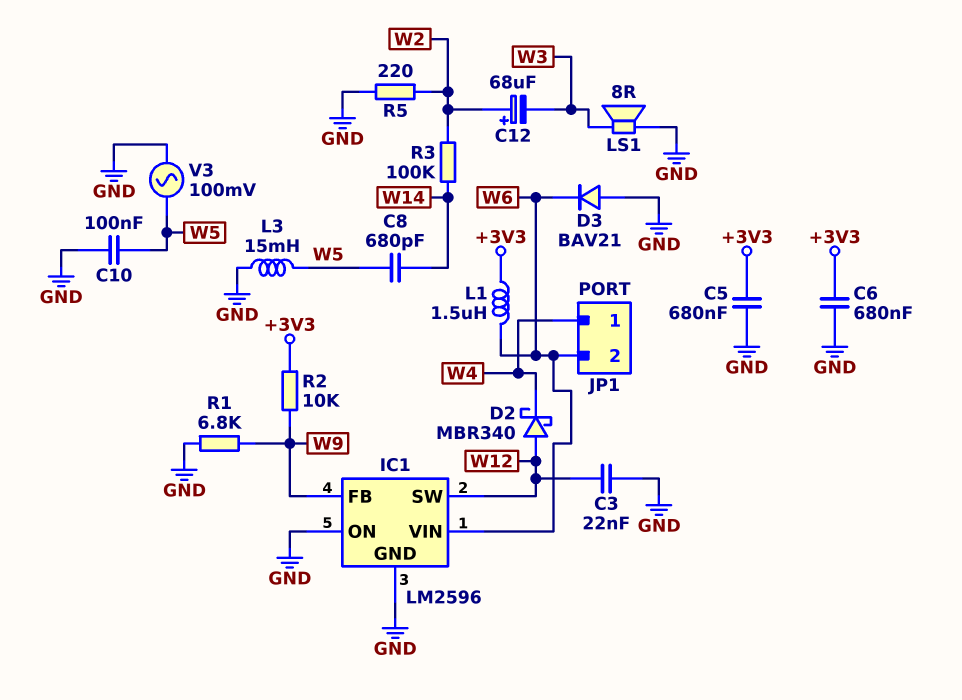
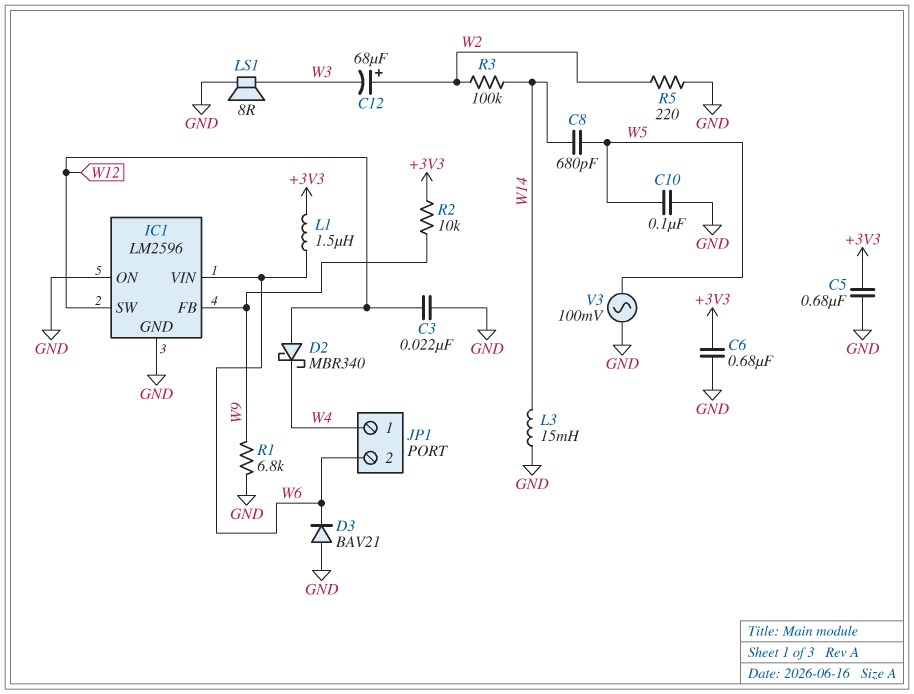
L3: 15mH (GND, W5) -> 15mH (GND, W14)

